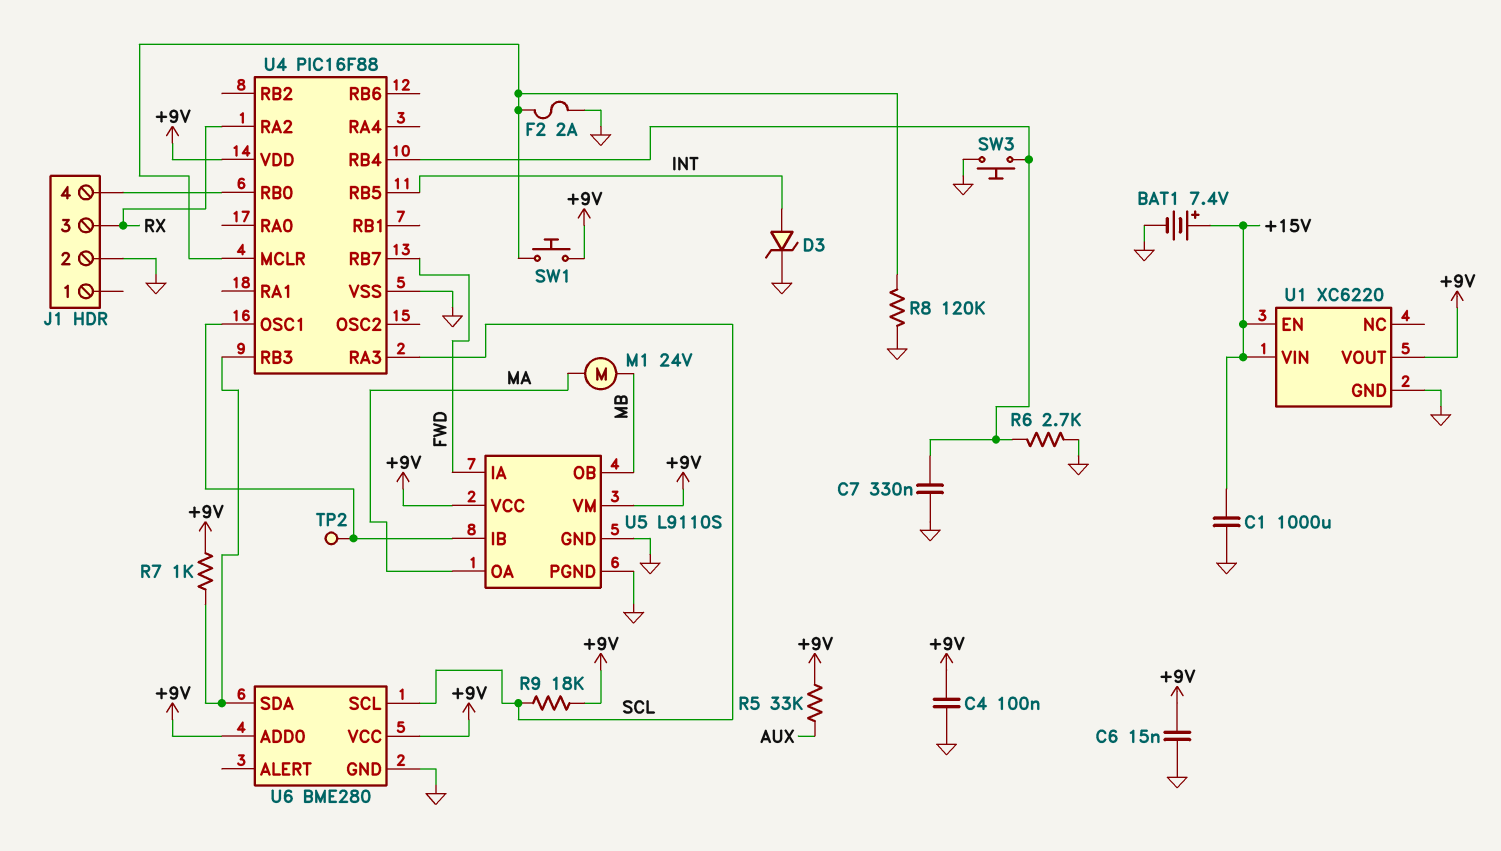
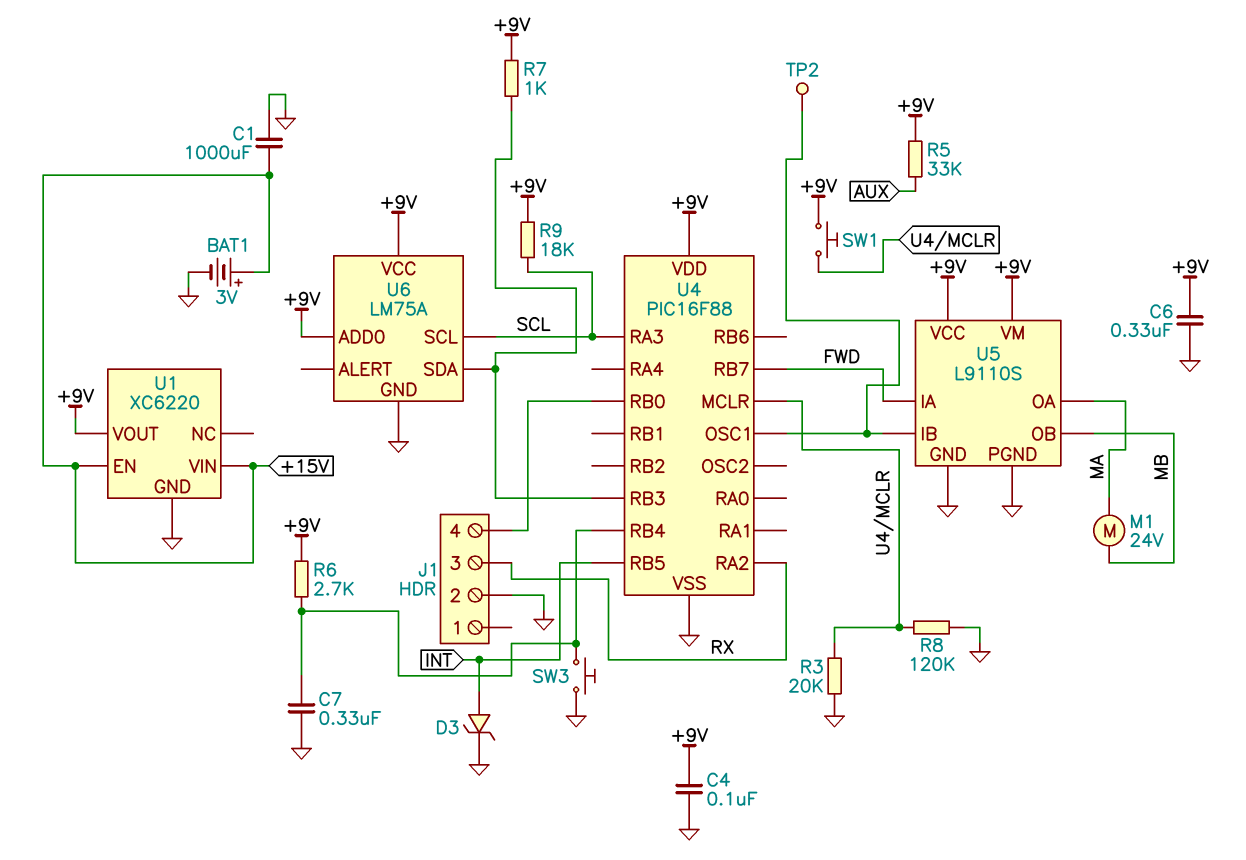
BAT1: 7.4V (plus +15V, minus GND) -> 3V (plus +15V, minus GND)
C6: 15nF (+9V, GND) -> 330nF (+9V, GND)
F2: 2A (GND, U4/MCLR) -> none
R3: none -> 20k (GND, U4/MCLR)
R6: 2.7k (GND, U4/RB4) -> 2.7k (+9V, U4/RB4)
U6: BME280 -> LM75A

